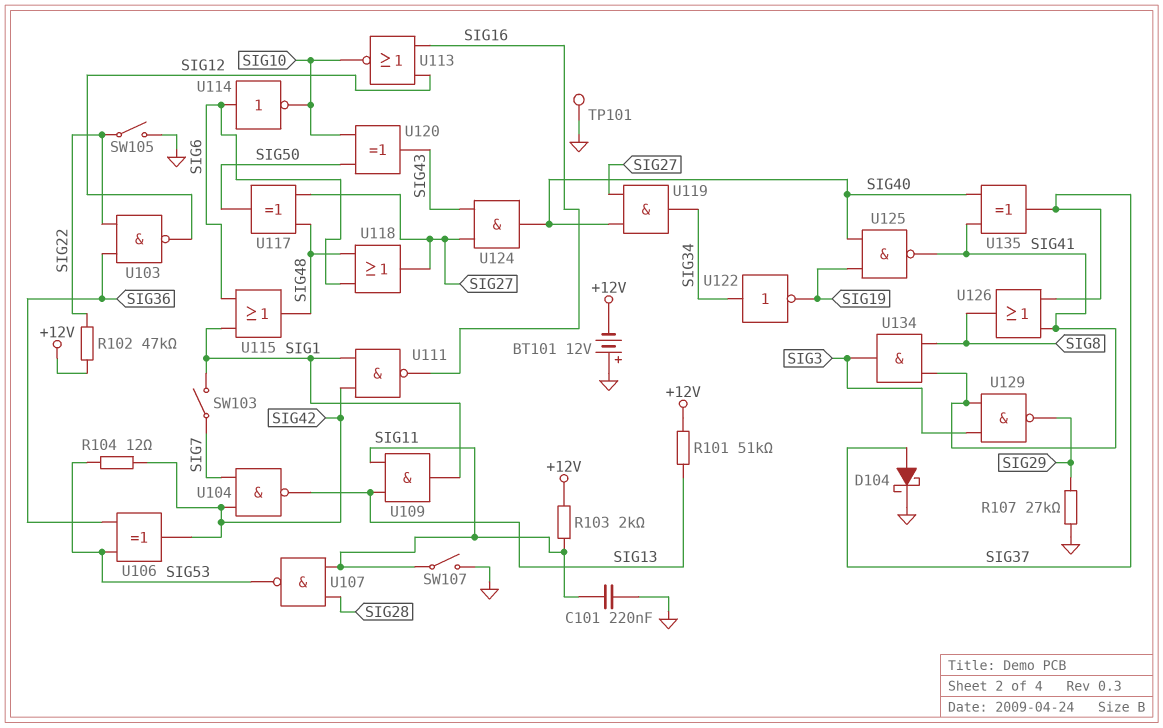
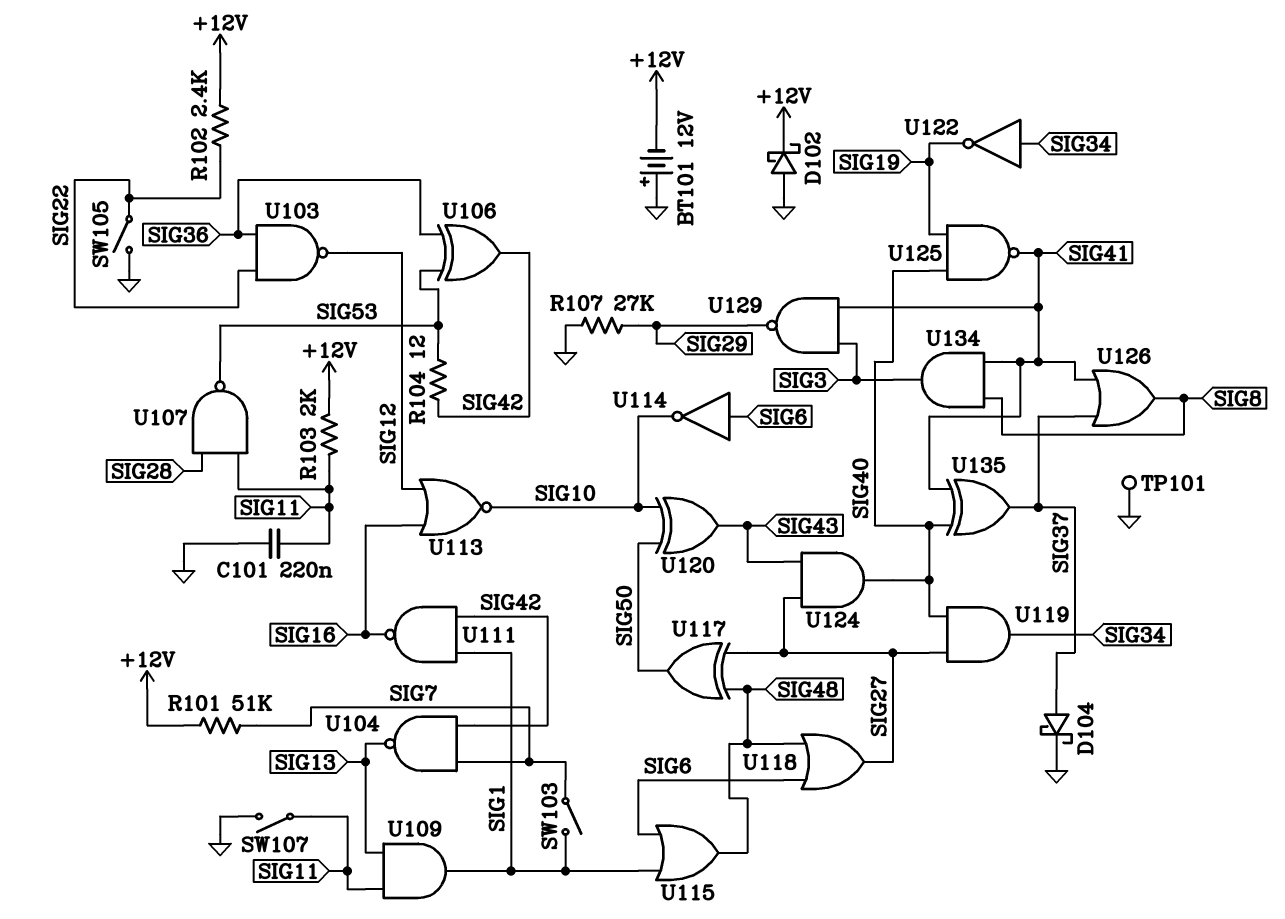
D102: none -> schottky (A GND, K +12V)
R101: 51k (+12V, SIG13) -> 51k (+12V, SIG7)
R102: 47k (+12V, SIG22) -> 2.4k (+12V, SIG22)

